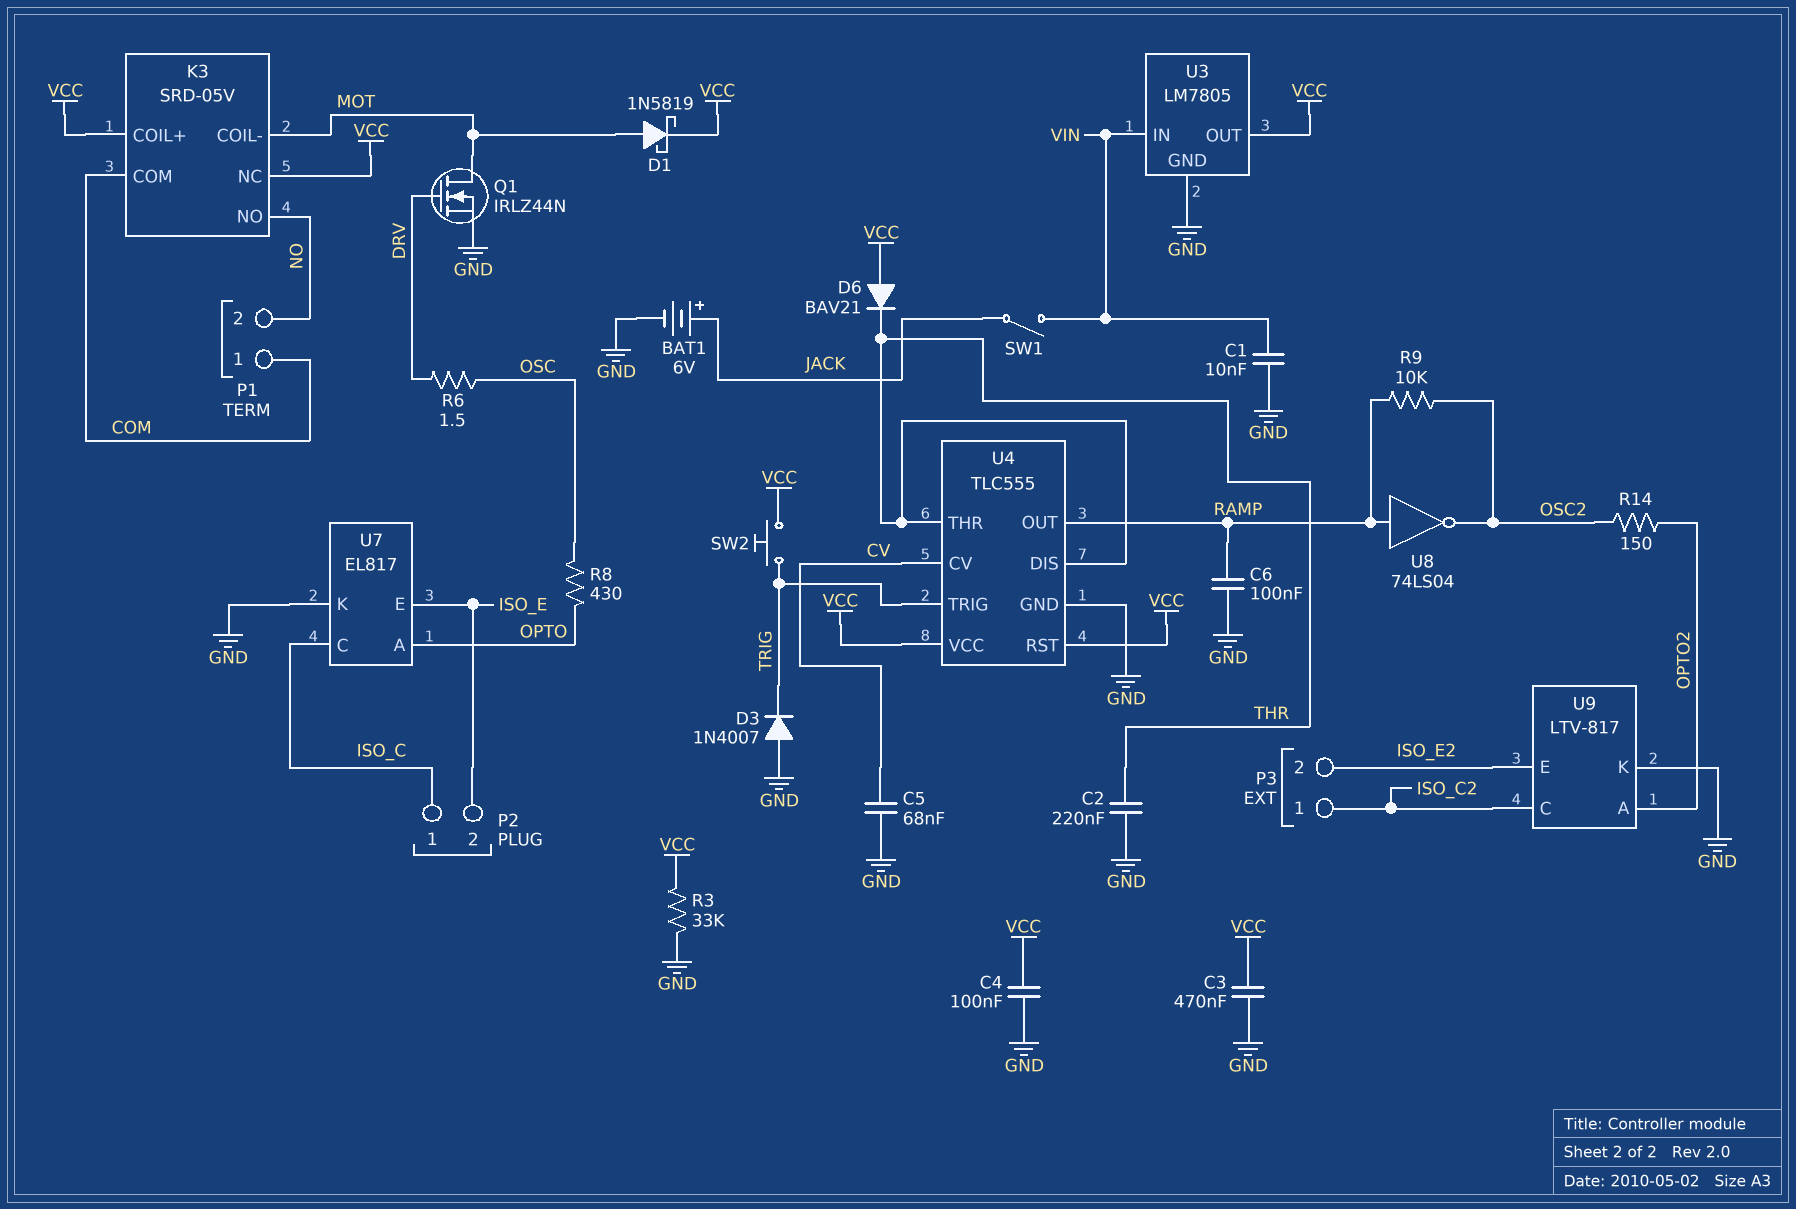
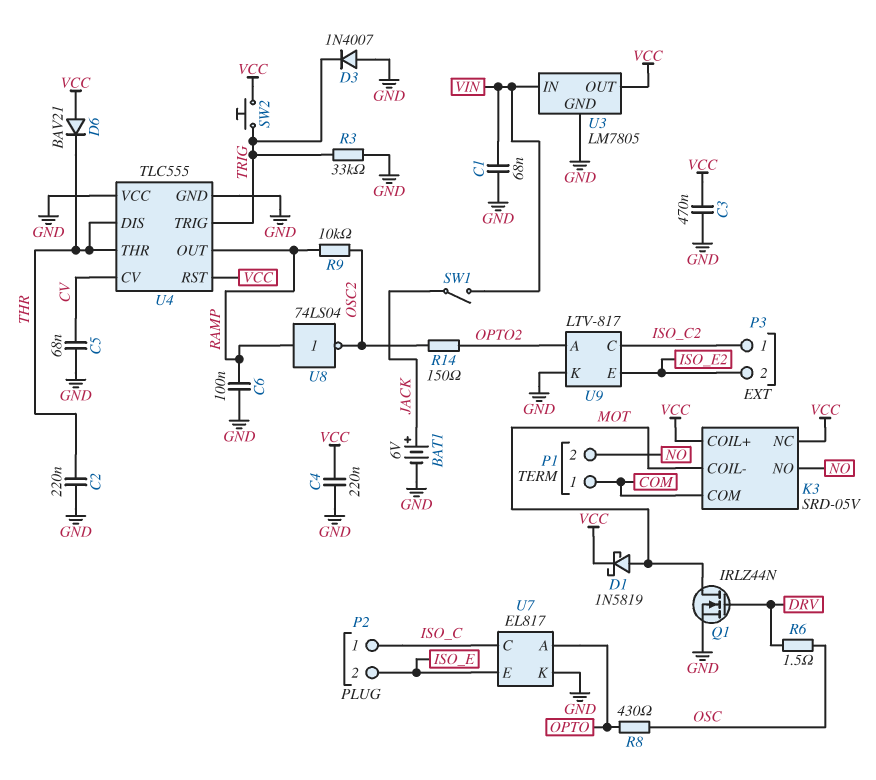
C1: 10nF (GND, VIN) -> 68nF (GND, VIN)
C4: 100nF (GND, VCC) -> 220nF (GND, VCC)
R3: 33k (GND, VCC) -> 33k (GND, TRIG)
U4 pin VCC: VCC -> GND

